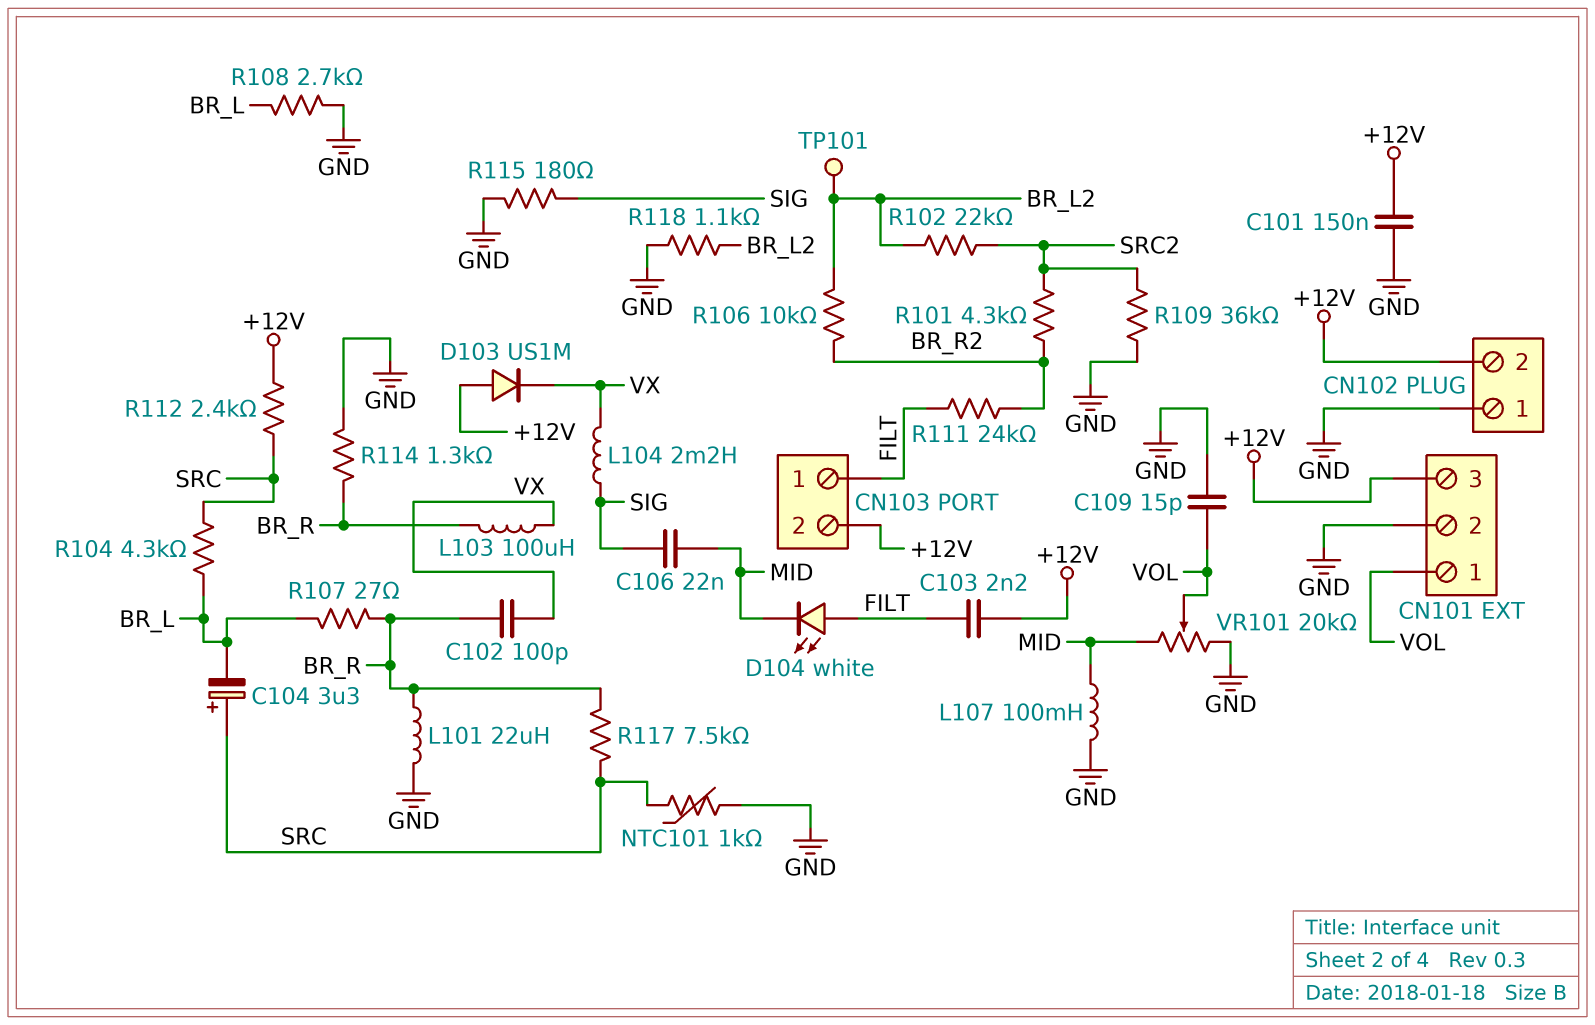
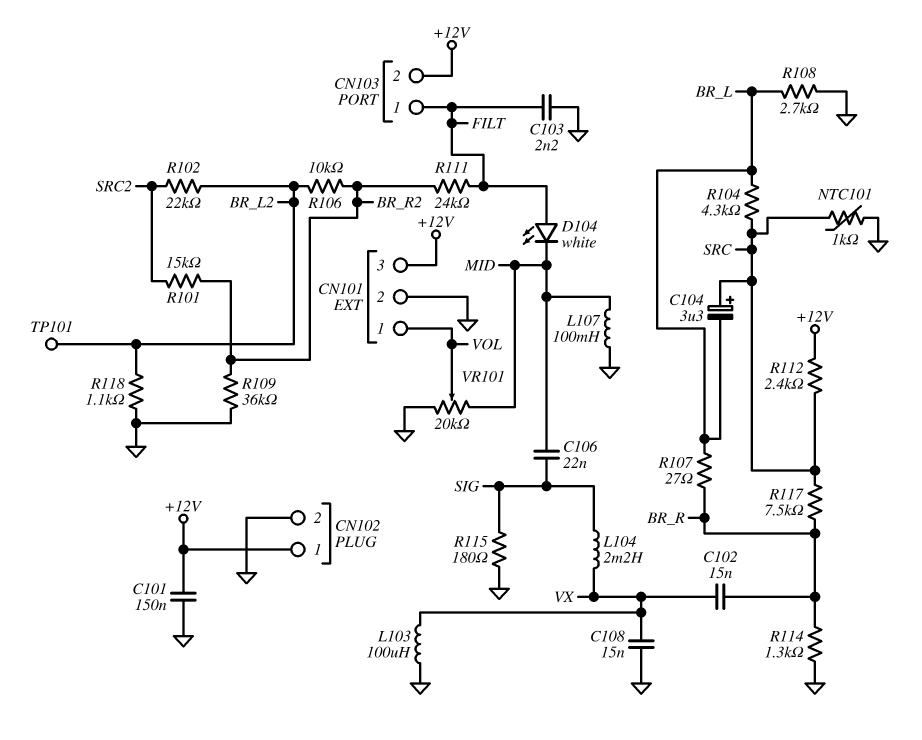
C102: 100pF (BR_R, VX) -> 15nF (BR_R, VX)
C103: 2.2nF (+12V, FILT) -> 2.2nF (FILT, GND)
C108: none -> 15nF (GND, VX)
C109: 15pF (GND, VOL) -> none
CN102 pin 1: GND -> +12V
CN102 pin 2: +12V -> GND
D103: diode US1M (A +12V, K VX) -> none
L101: 22uH (BR_R, GND) -> none
L103: 100uH (BR_R, VX) -> 100uH (GND, VX)
R101: 4.3k (BR_R2, SRC2) -> 15k (BR_R2, SRC2)
R109: 36k (GND, SRC2) -> 36k (BR_R2, GND)

